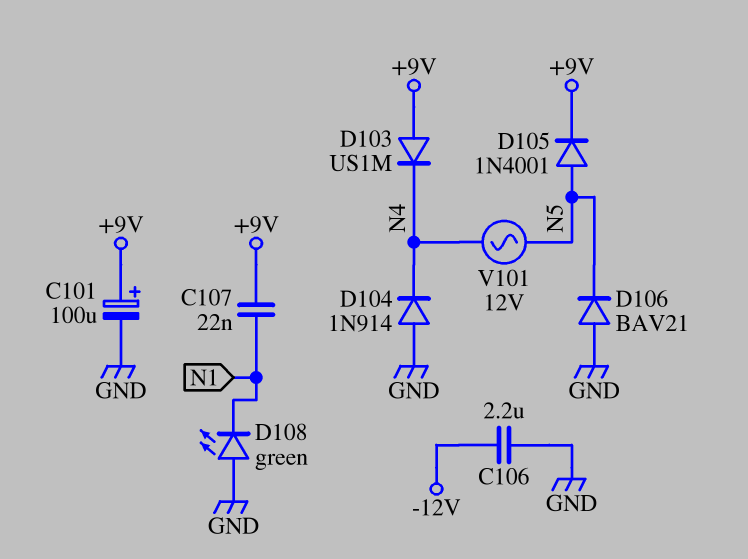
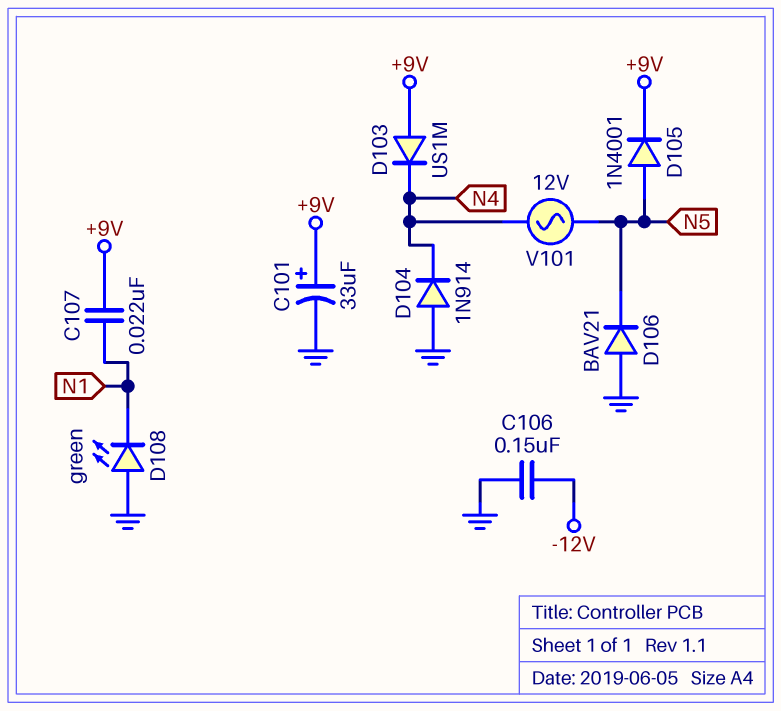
C101: 100uF (plus +9V, minus GND) -> 33uF (plus +9V, minus GND)
C106: 2.2uF (-12V, GND) -> 150nF (-12V, GND)

